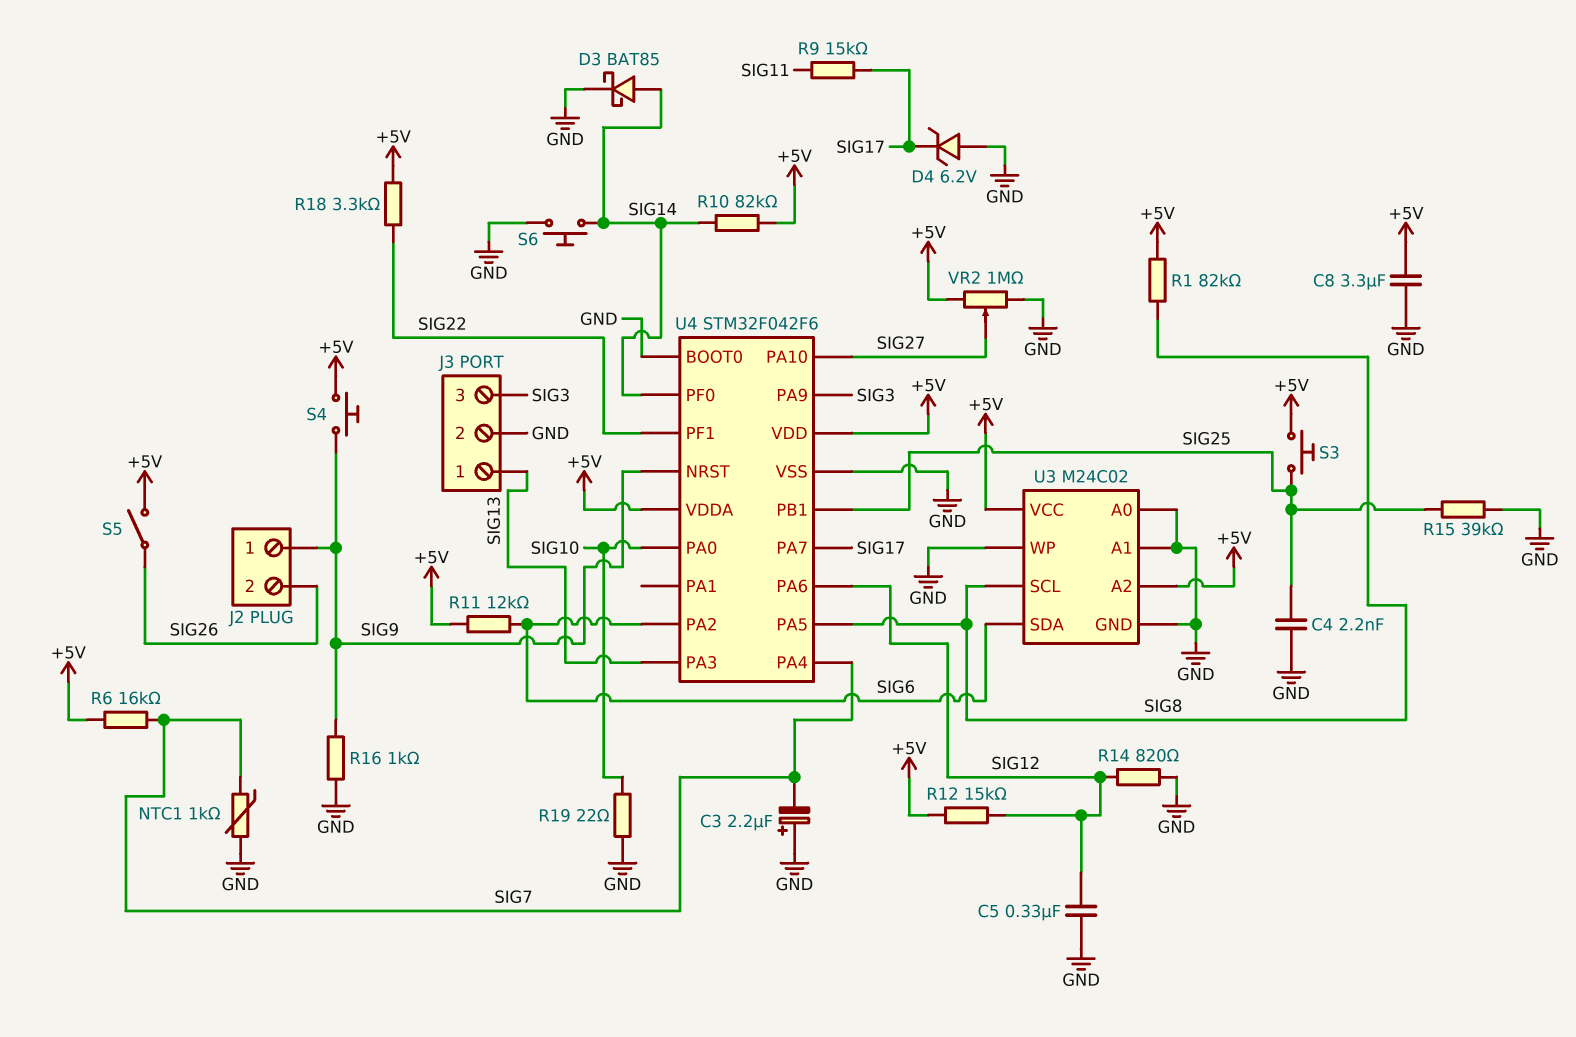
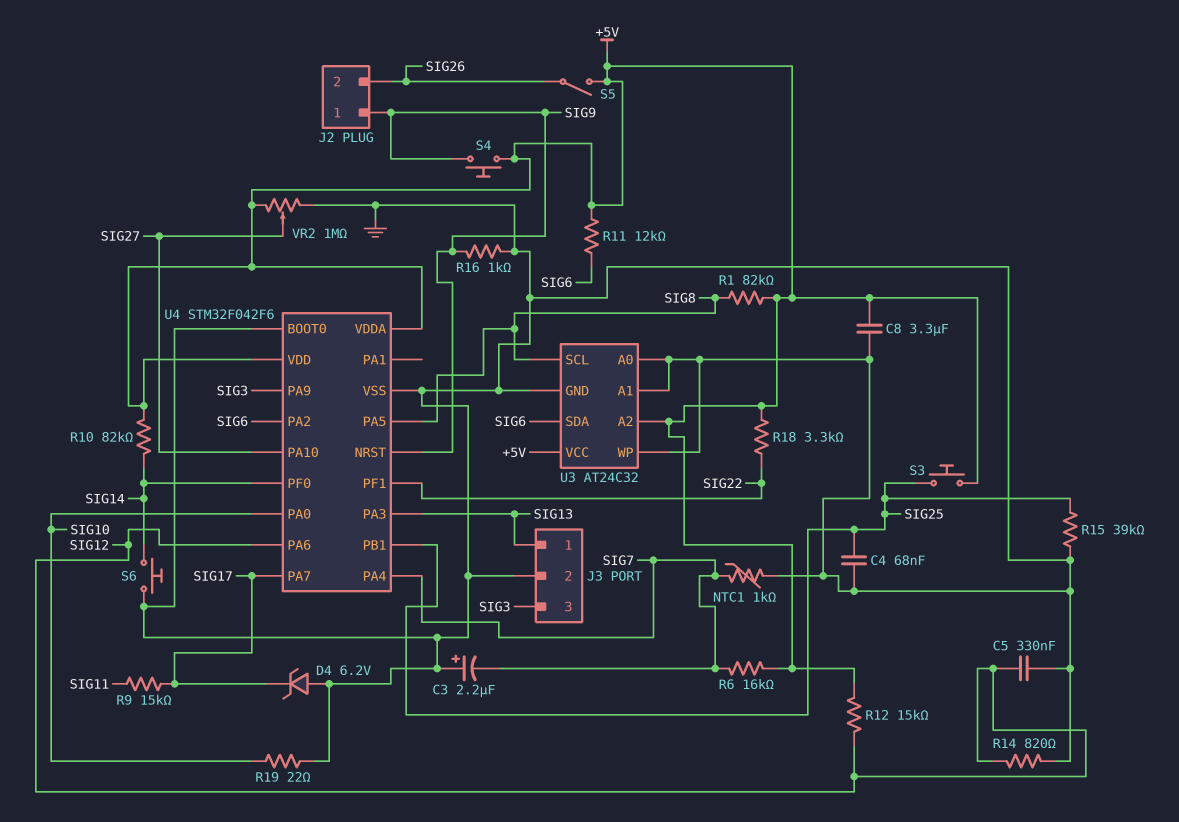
C4: 2.2nF (GND, SIG25) -> 68nF (GND, SIG25)
D3: schottky BAT85 (A SIG14, K GND) -> none
U3: M24C02 -> AT24C32

